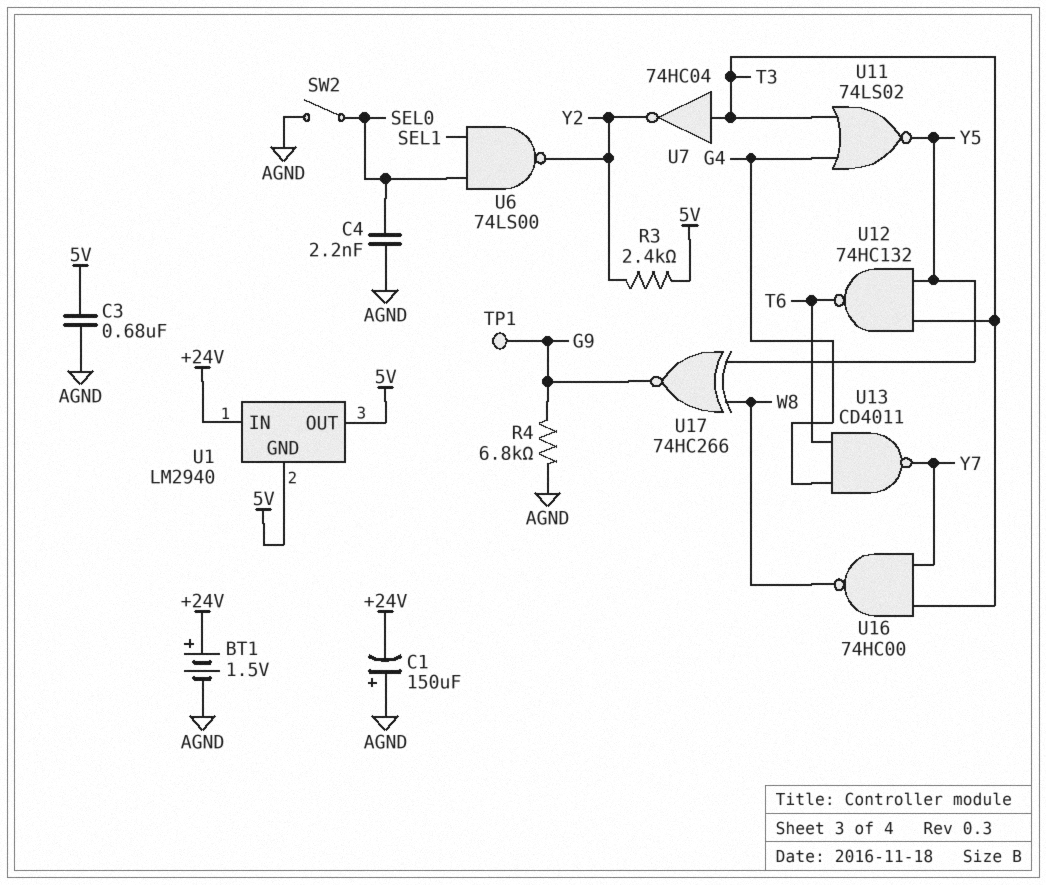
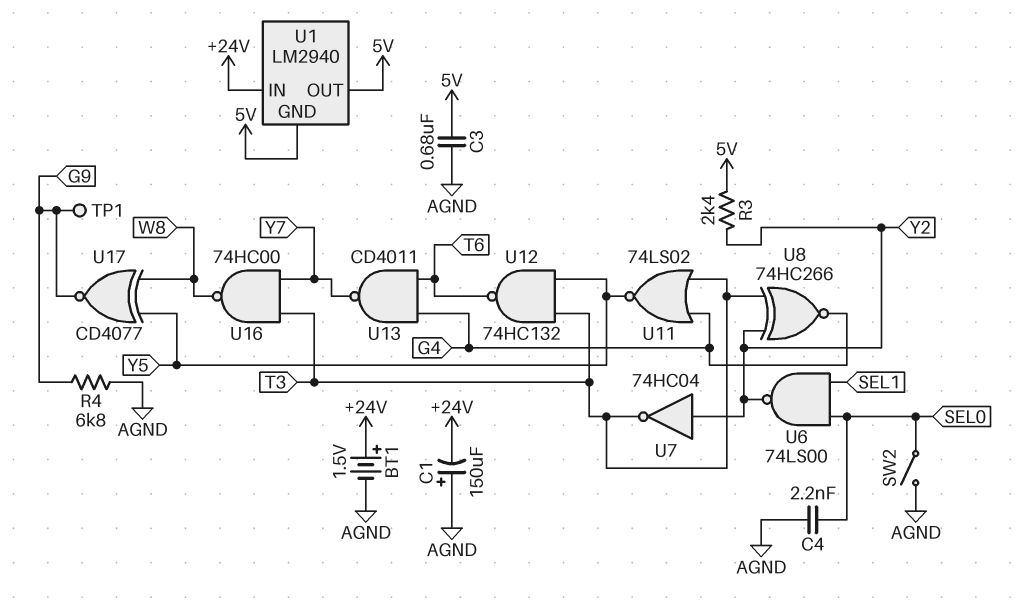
U7: NOT 74HC04 (in T3, out Y2) -> NOT 74HC04 (in Y2, out T3)
U8: none -> XNOR 74HC266 (in T3, in Y2, out G4)
U17: XNOR 74HC266 (in W8, in Y5, out G9) -> XNOR CD4077 (in W8, in Y5, out G9)

